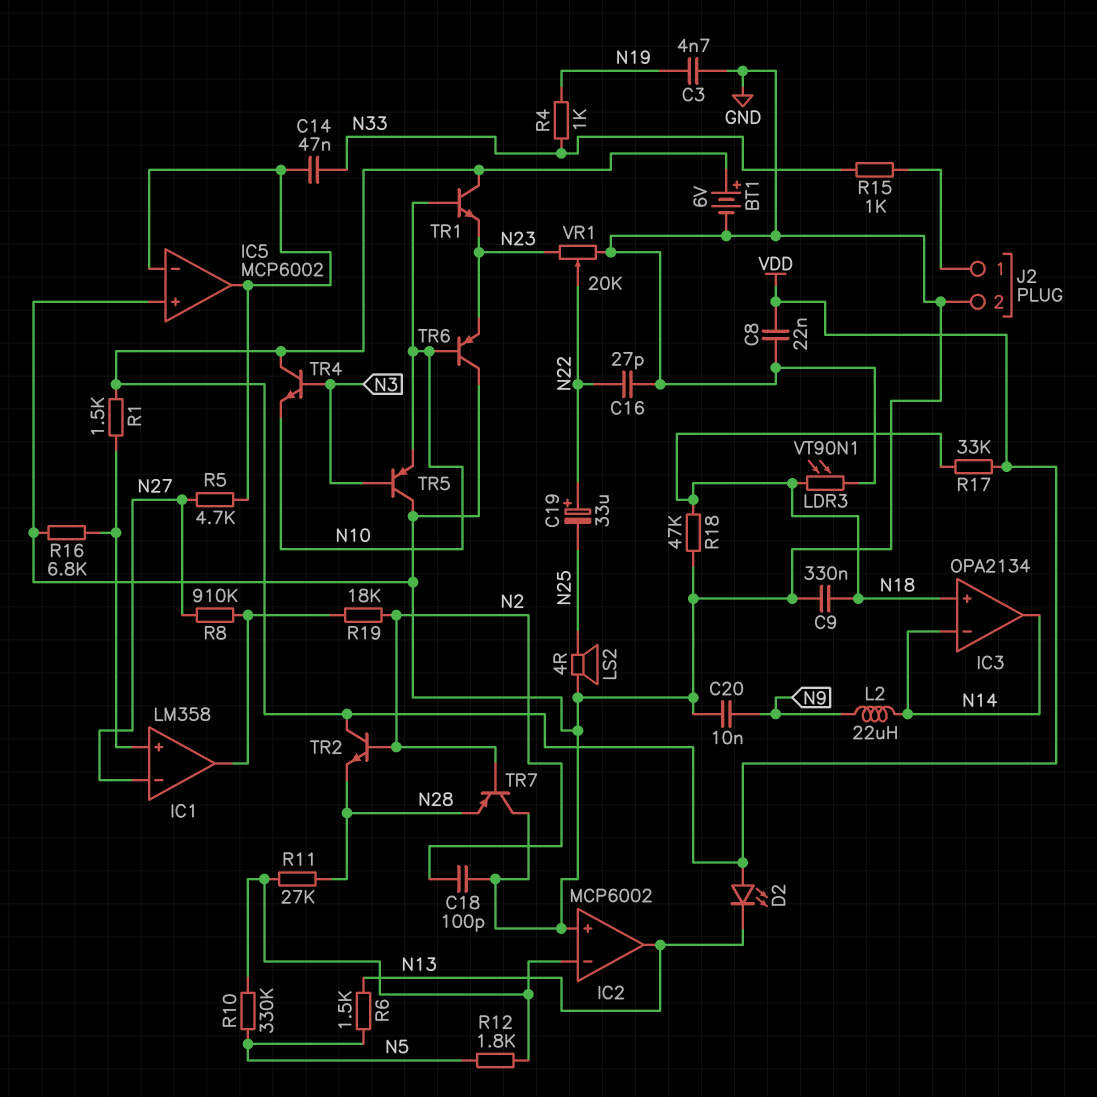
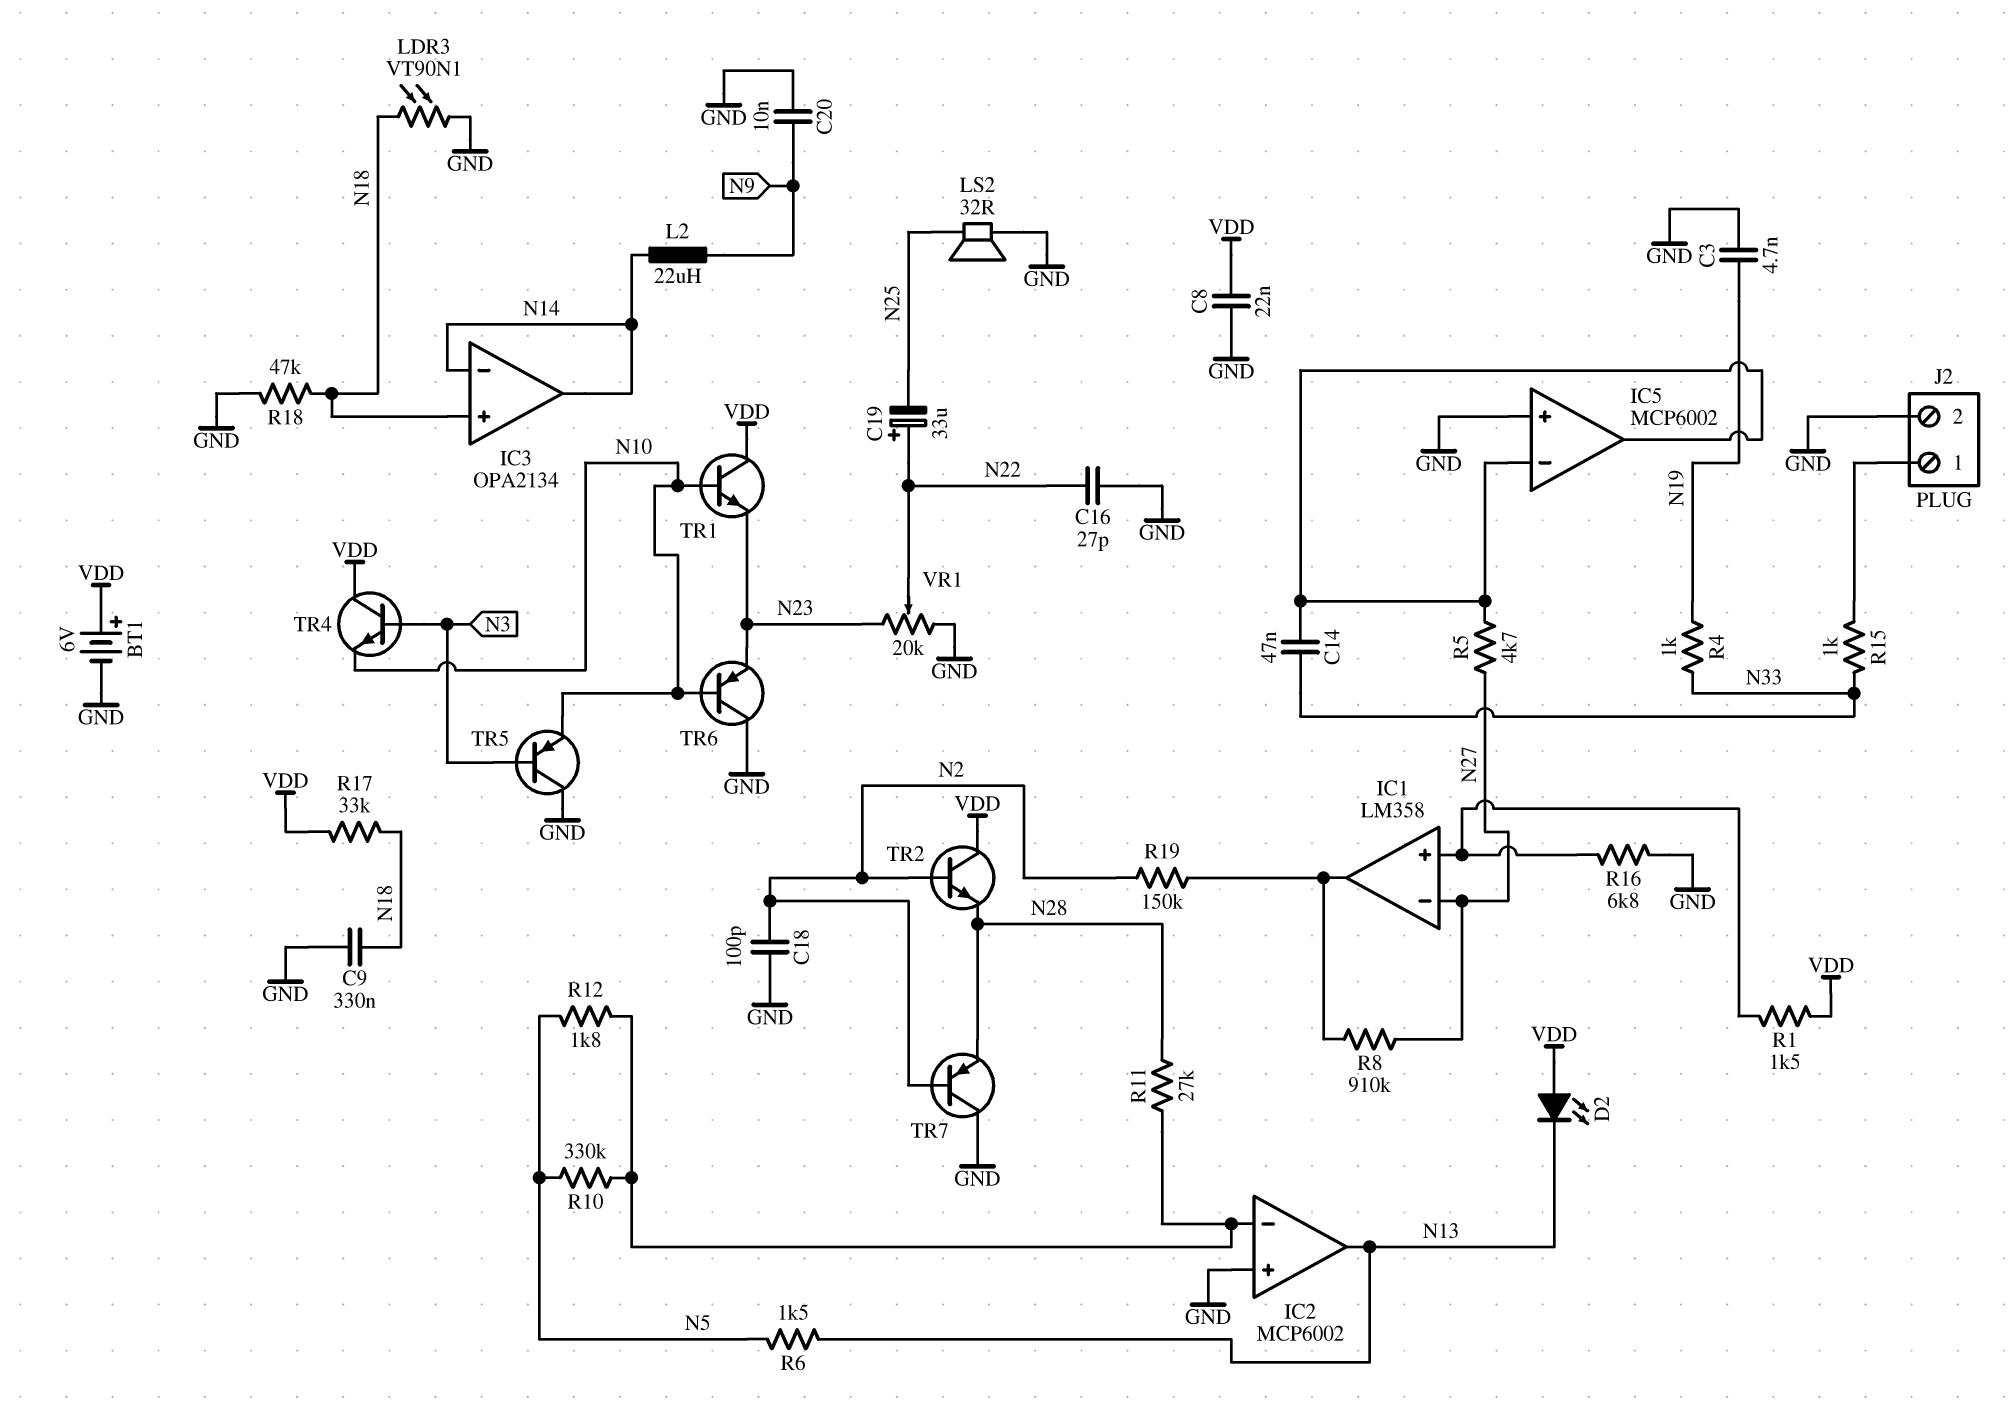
LS2: speaker 4R (GND, N25) -> speaker 32R (GND, N25)
R19: 18k (IC1/out, N2) -> 150k (IC1/out, N2)

